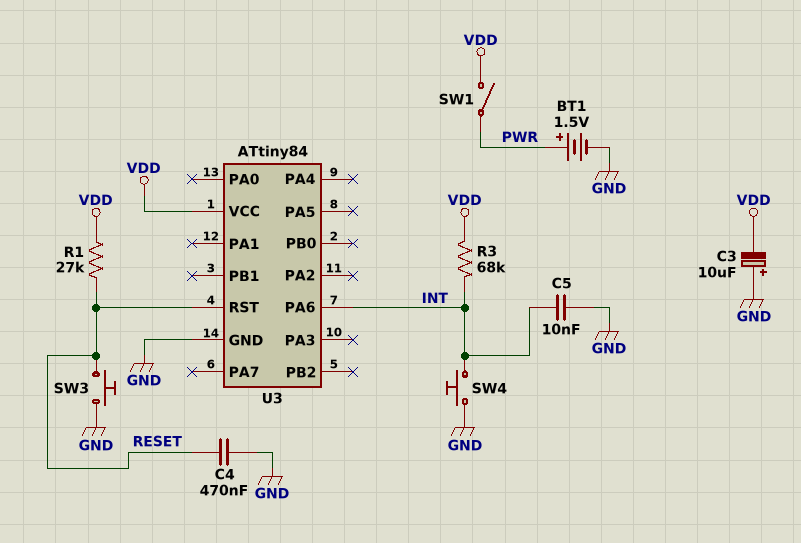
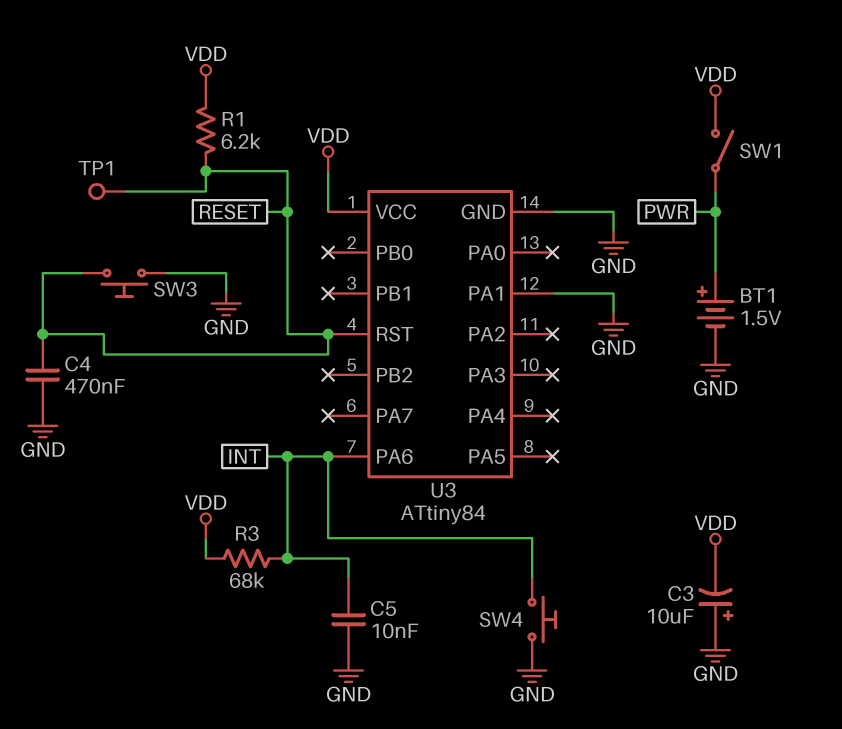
R1: 27k (RESET, VDD) -> 6.2k (RESET, VDD)
TP1: none -> test point (RESET)
U3 pin PA1: none -> GND

